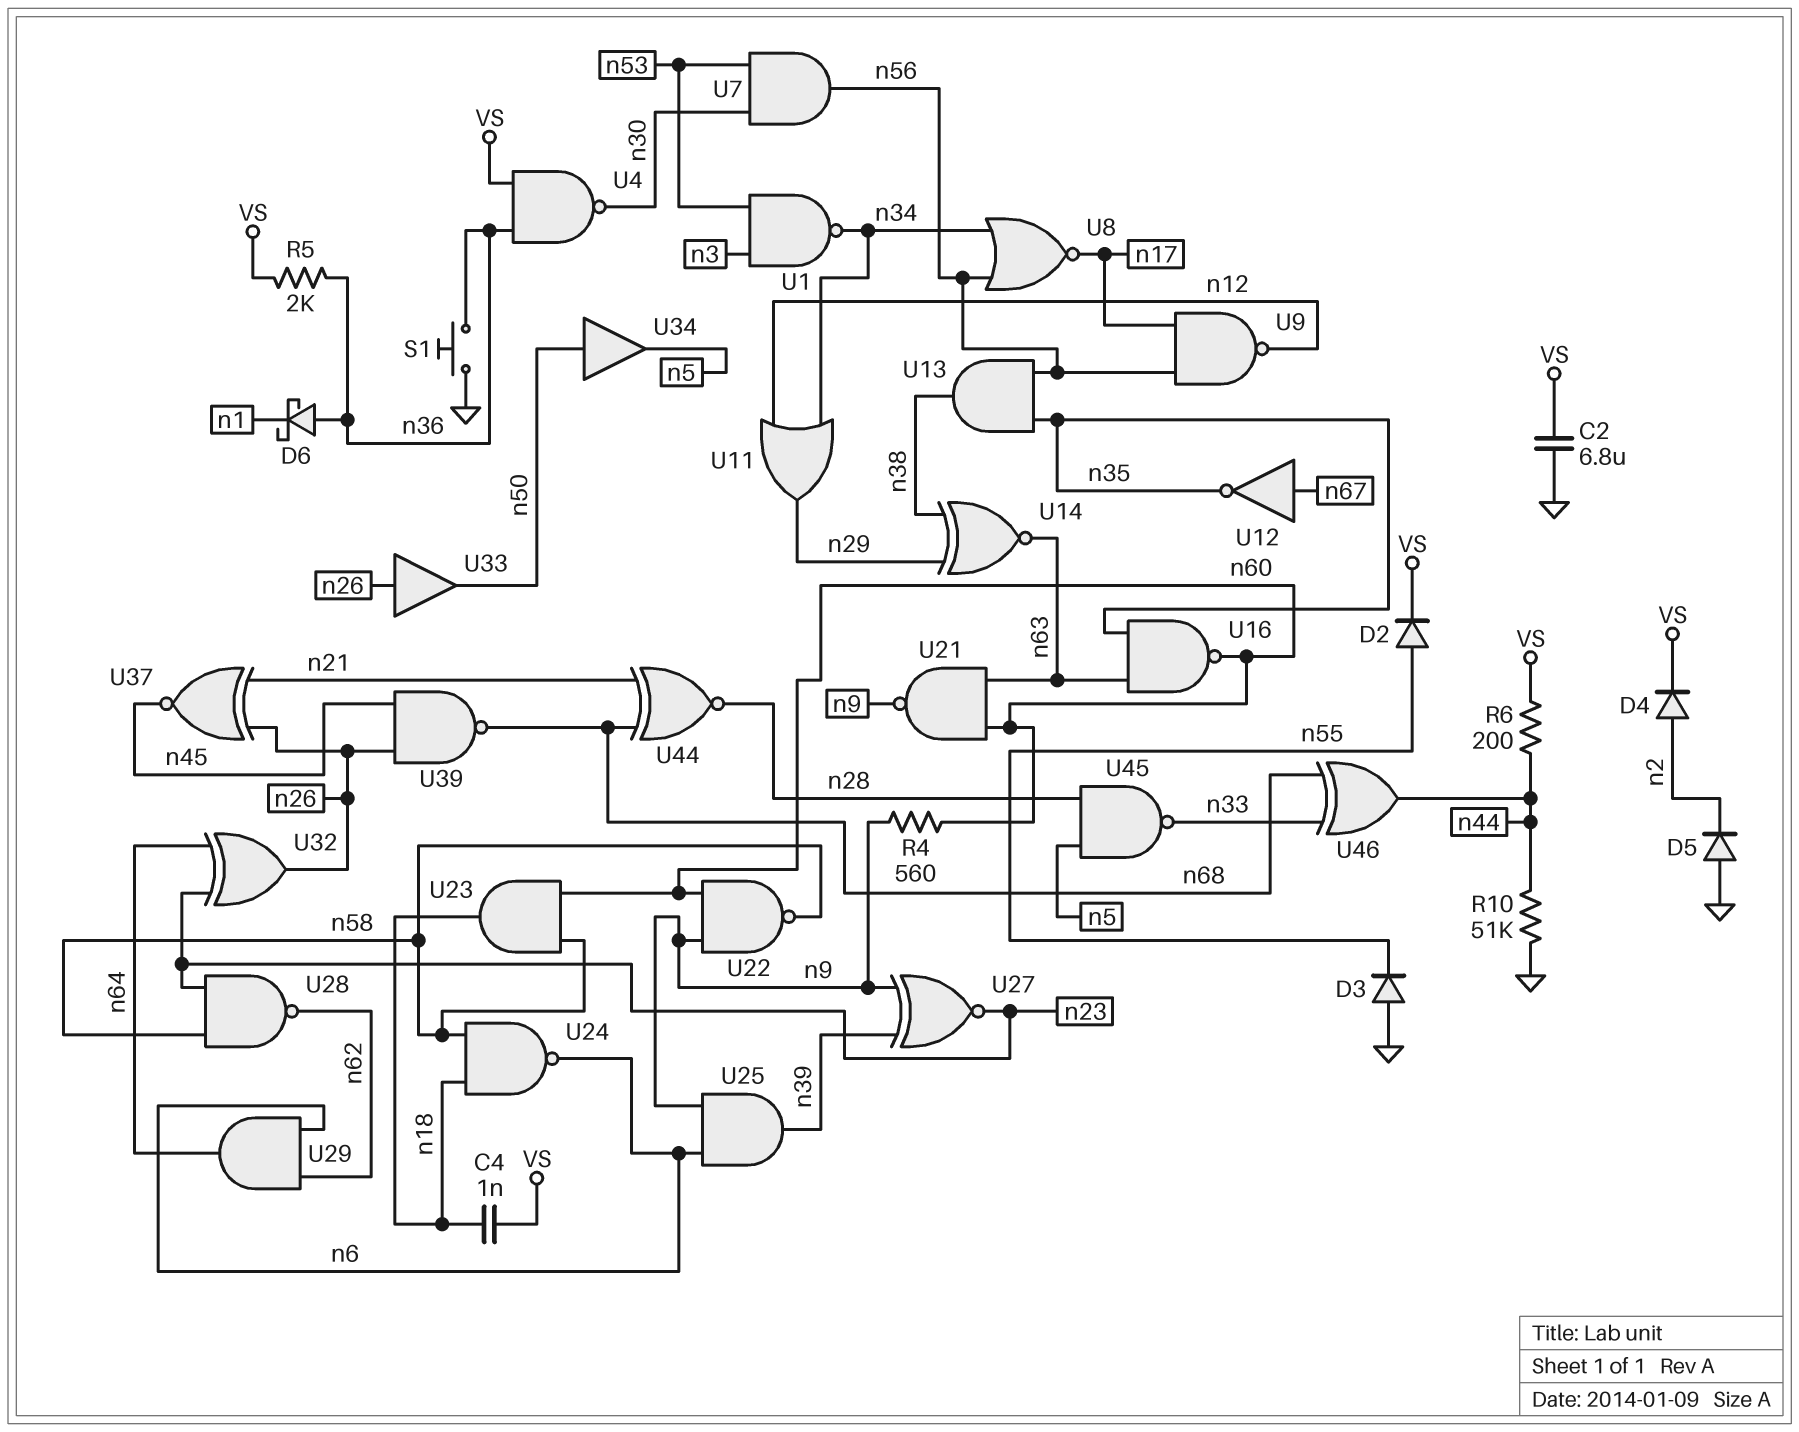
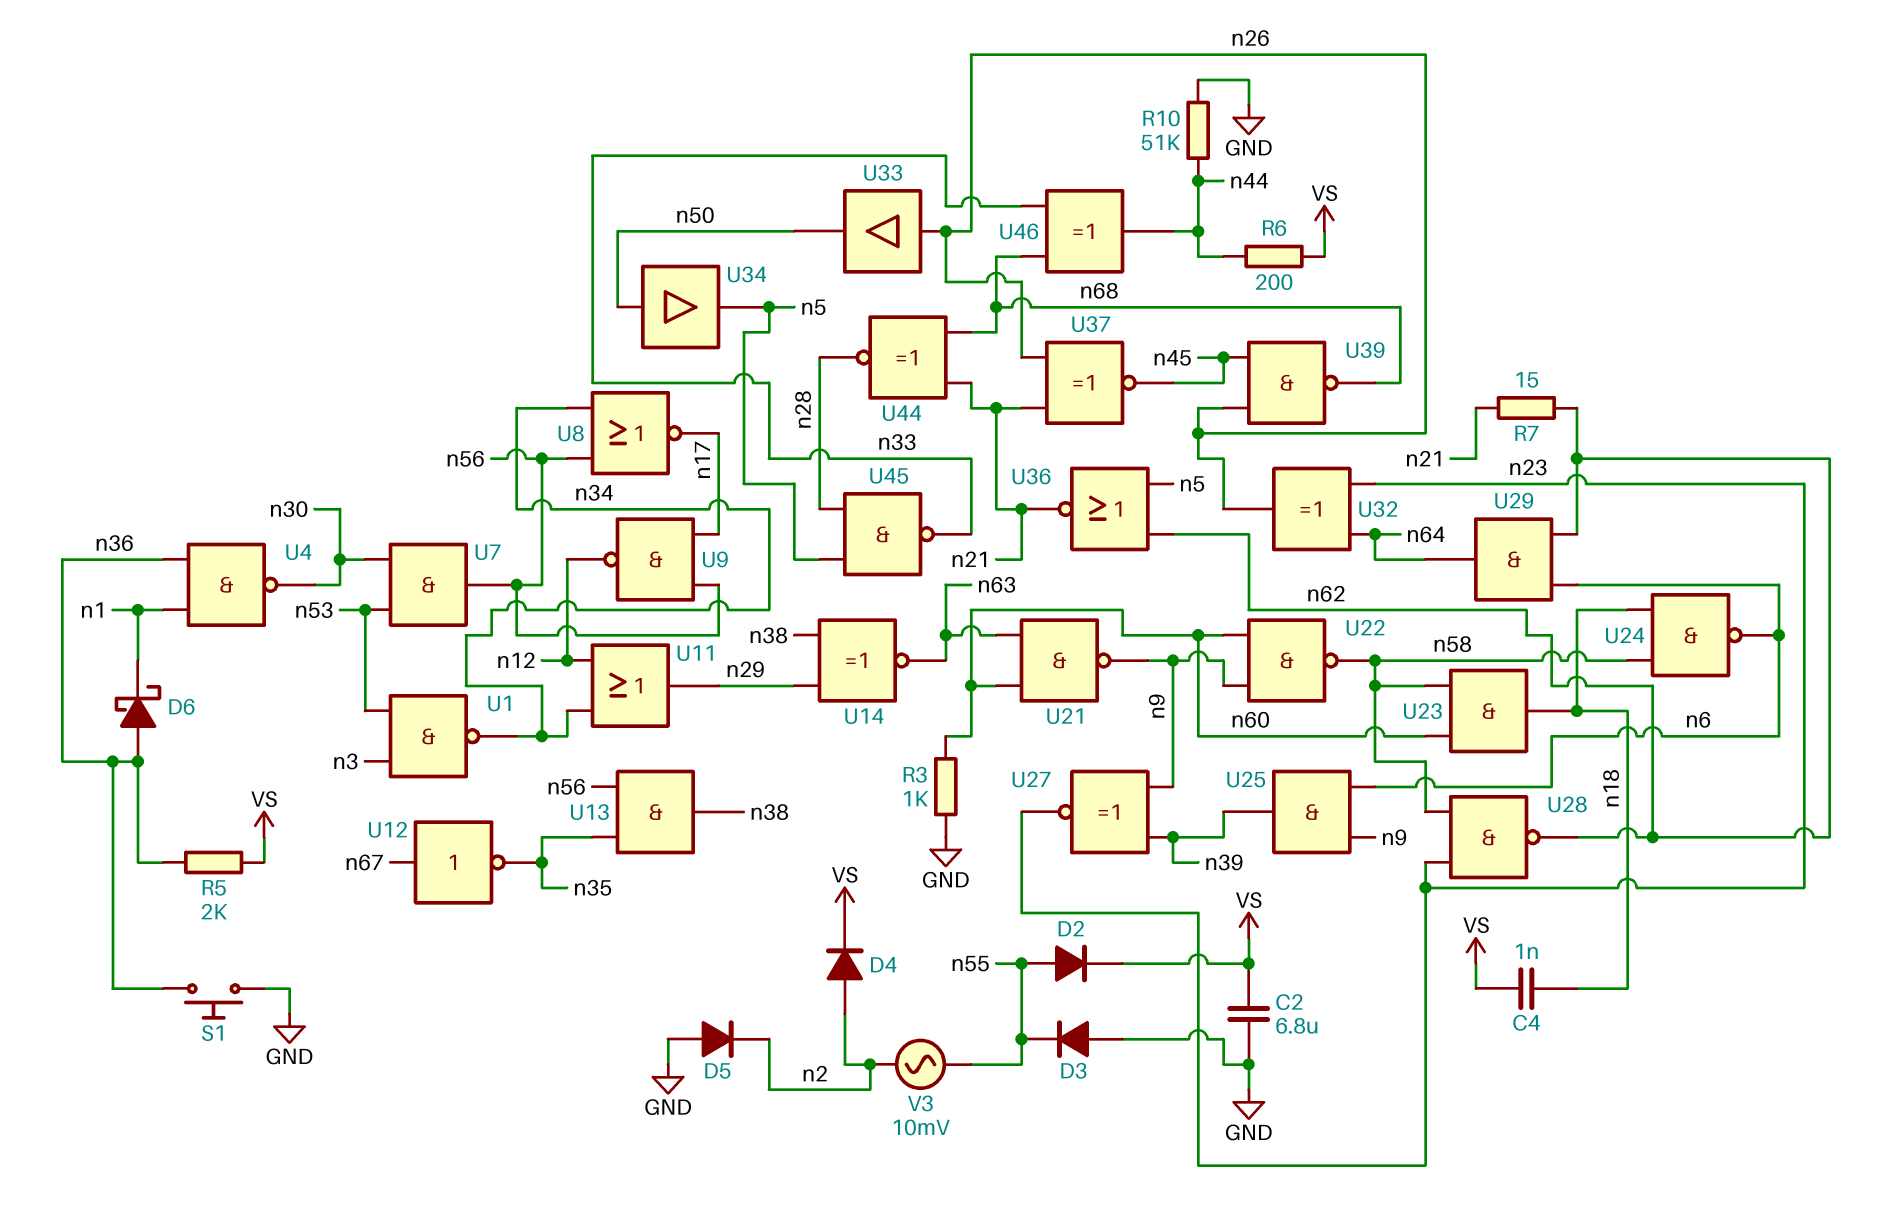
R3: none -> 1k (GND, n60)
R4: 560 (n9, n60) -> none
R7: none -> 15 (n21, n62)
U4: NAND (in VS, in n36, out n30) -> NAND (in n1, in n36, out n30)
U16: NAND (in n35, in n63, out n60) -> none
U36: none -> NOR (in n5, in n62, out n21)
V3: none -> AC 10mV (n2, n55)

